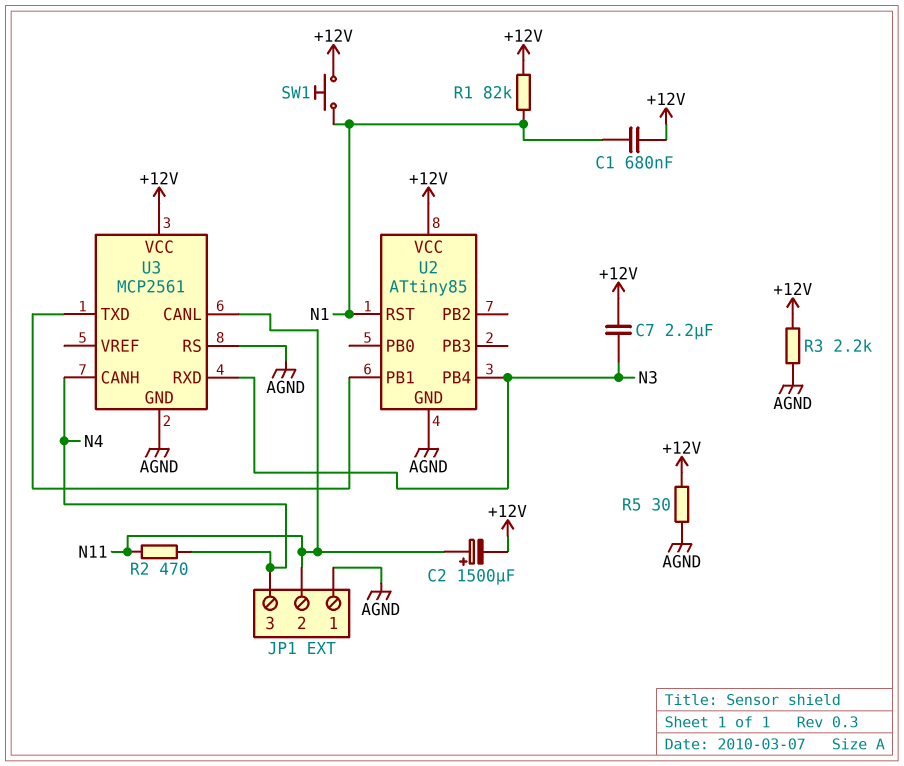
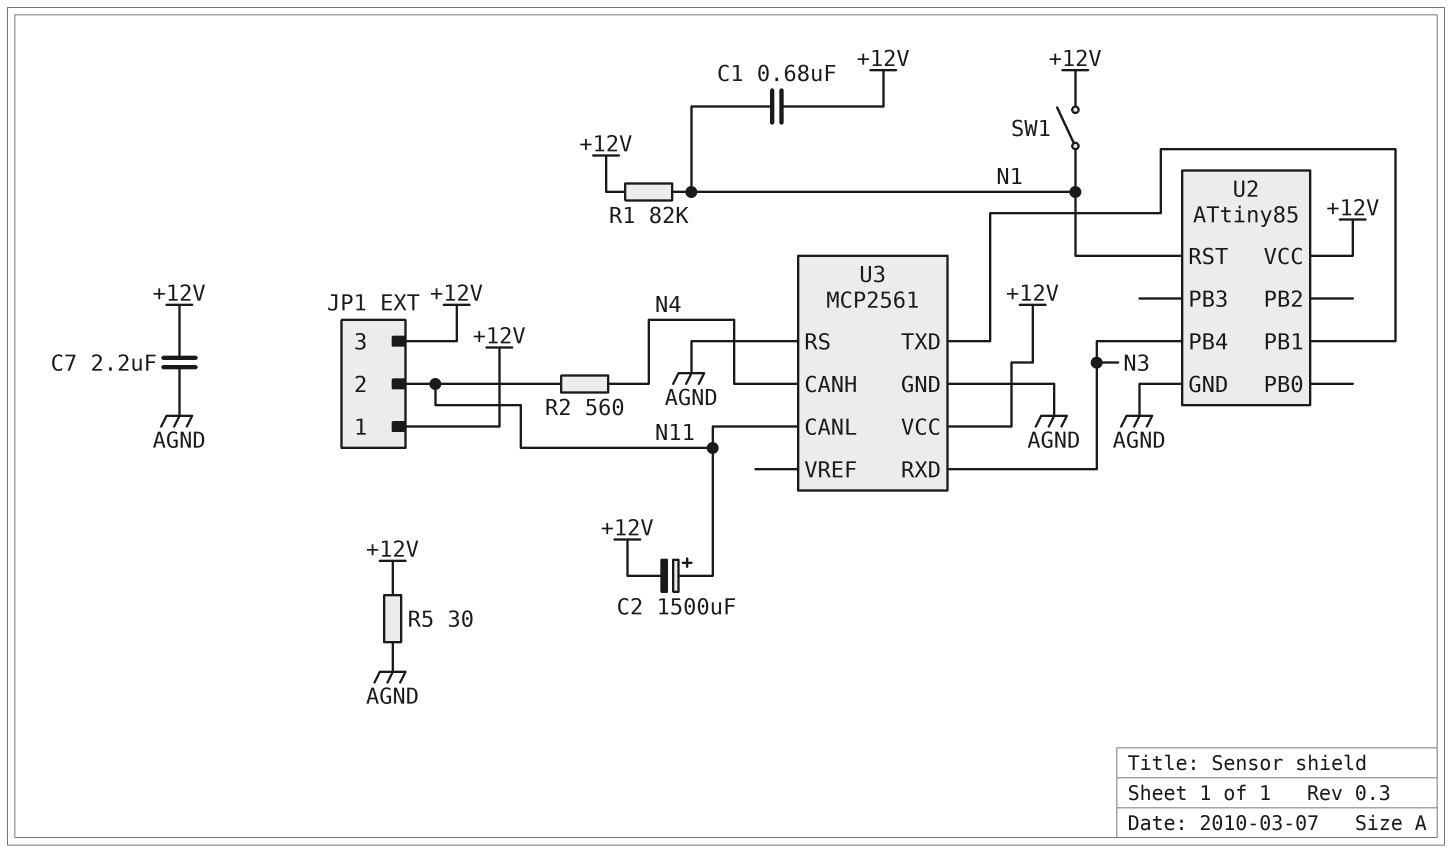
C7: 2.2uF (+12V, N3) -> 2.2uF (+12V, AGND)
JP1 pin 1: AGND -> +12V
JP1 pin 3: N4 -> +12V
R2: 470 (N4, N11) -> 560 (N4, N11)
R3: 2.2k (+12V, AGND) -> none
SW1: button (+12V, N1) -> switch (+12V, N1)

